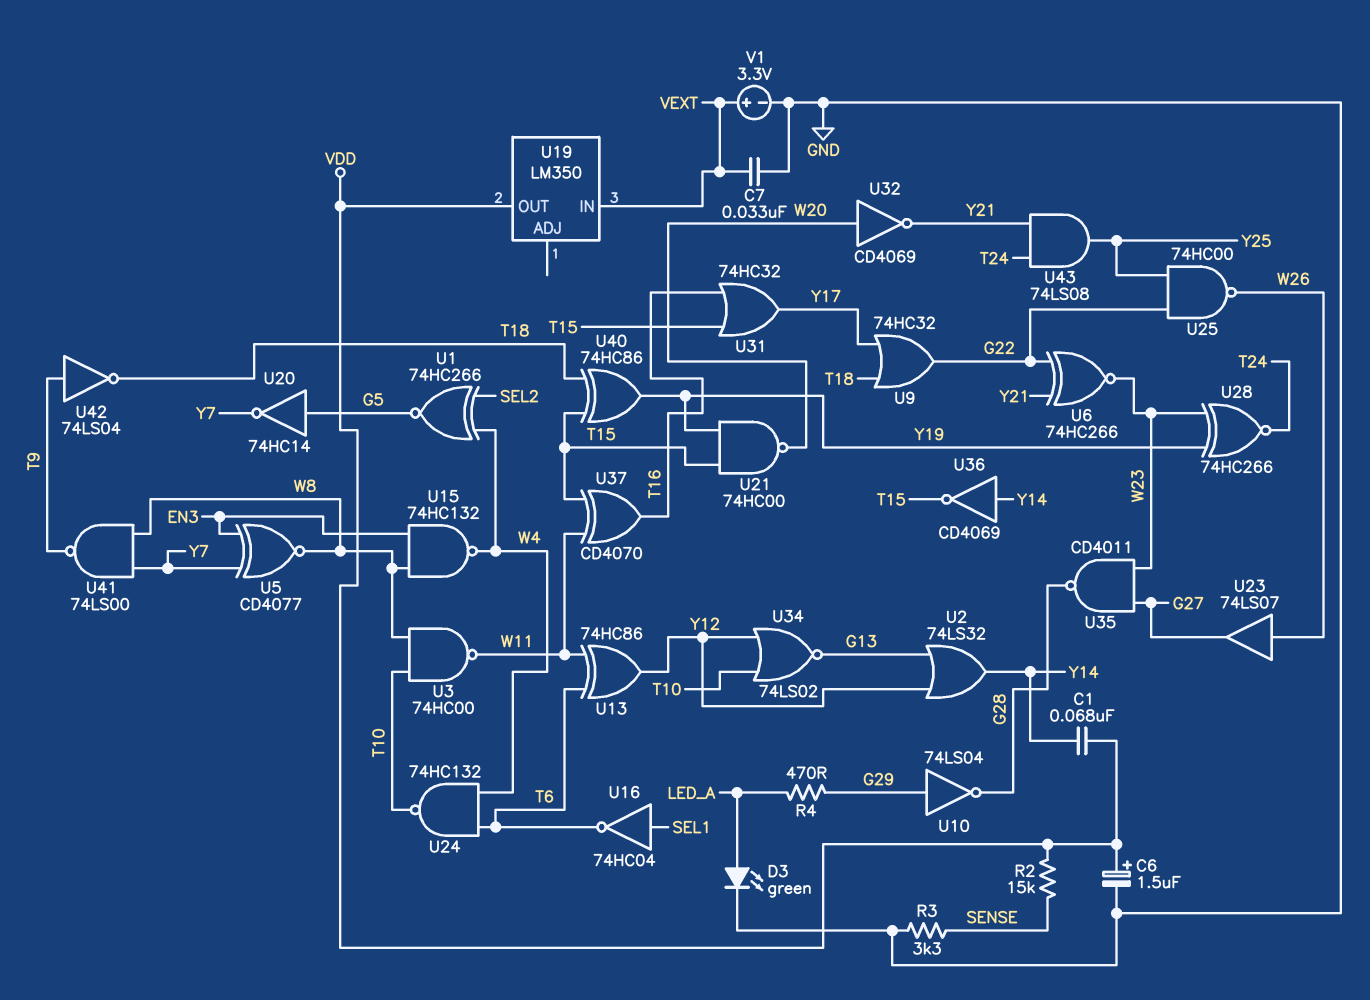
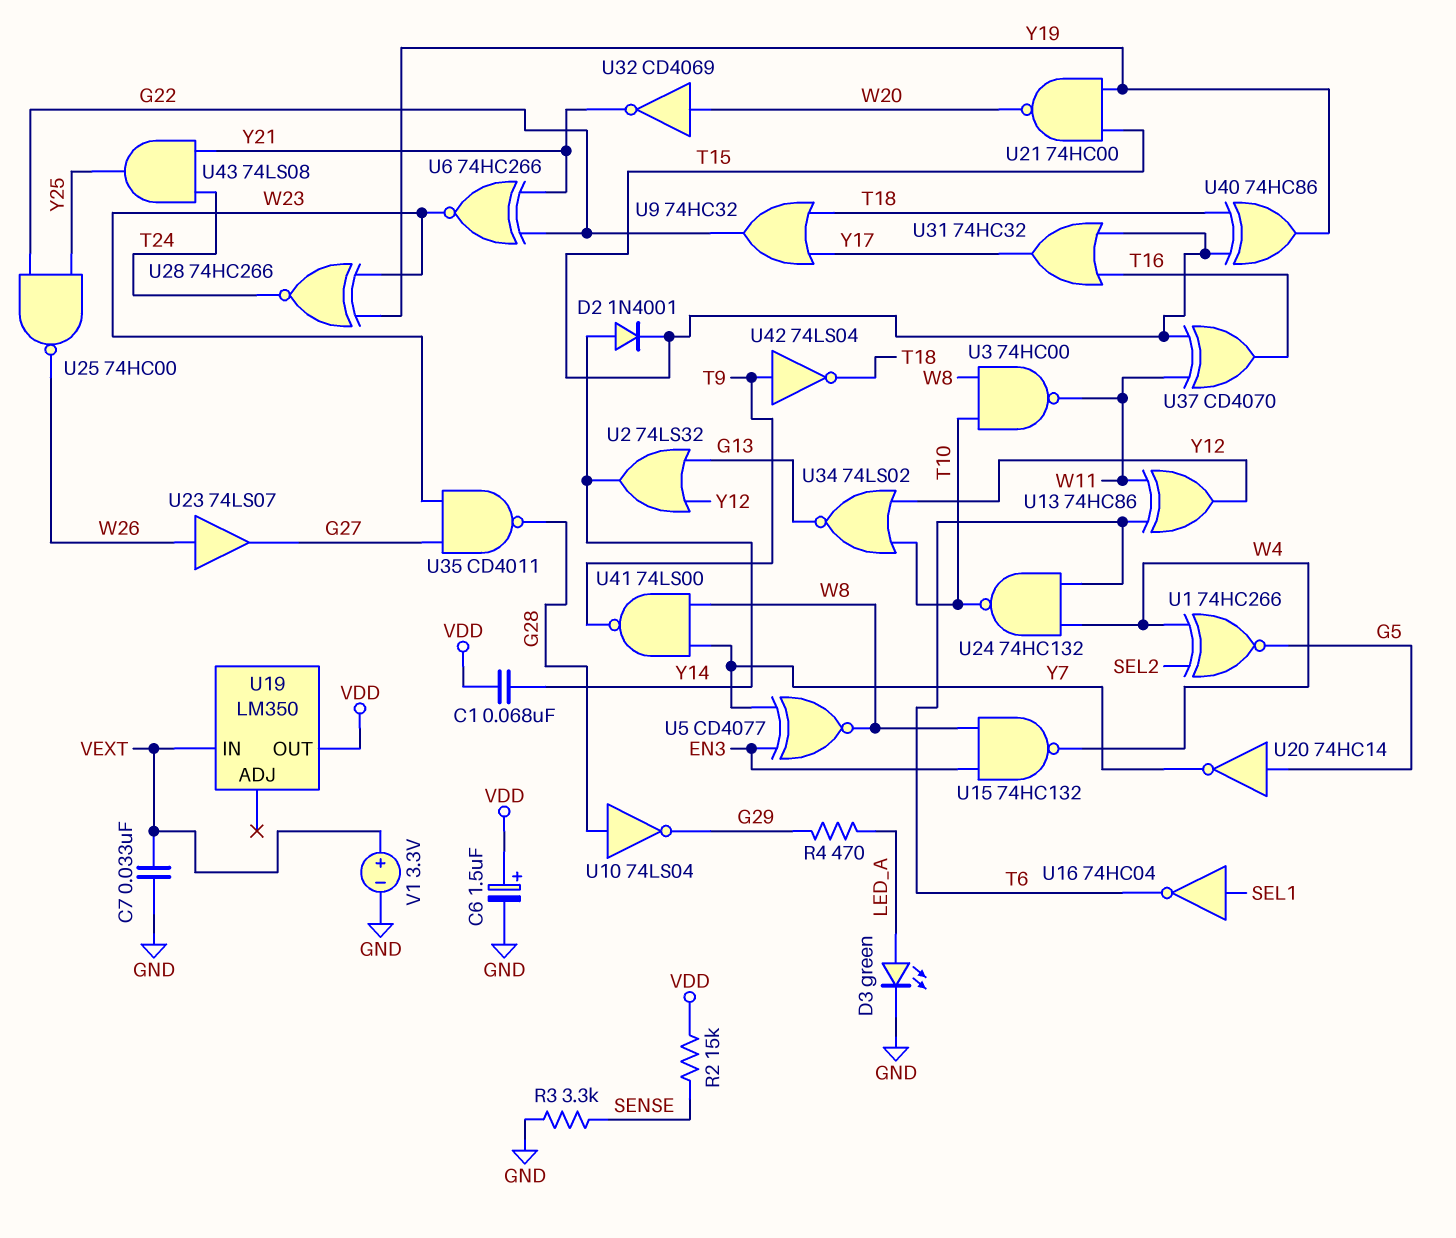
D2: none -> diode 1N4001 (A Y14, K T15)
U10: NOT 74LS04 (in G29, out G28) -> NOT 74LS04 (in G28, out G29)
U36: NOT CD4069 (in Y14, out T15) -> none

